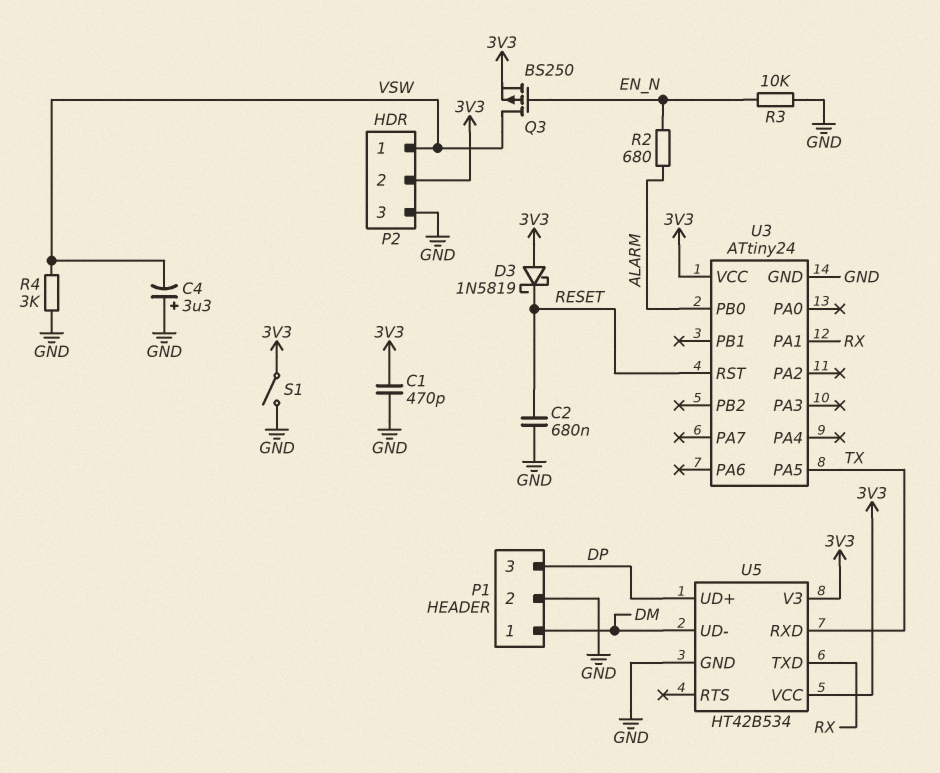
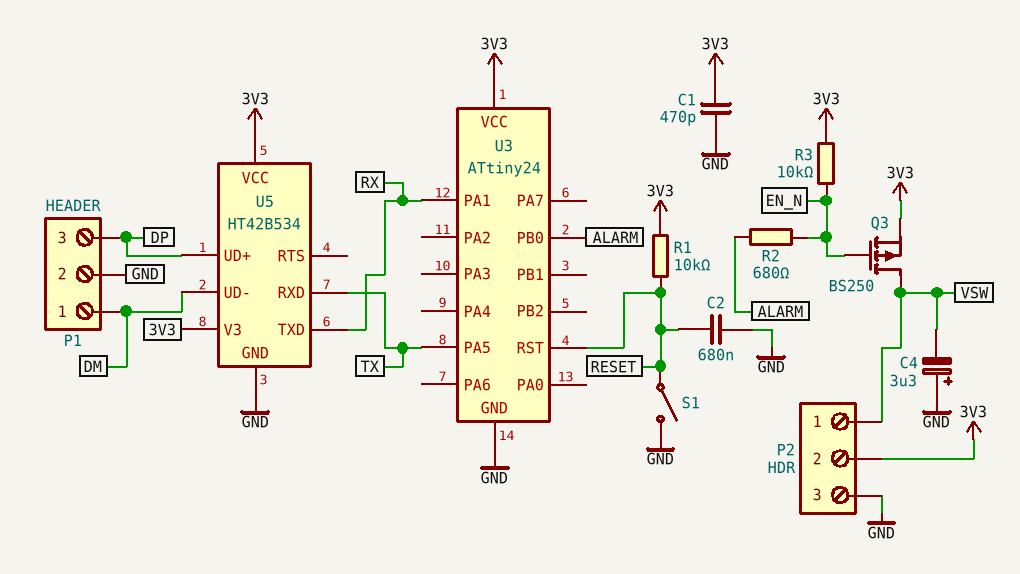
D3: schottky 1N5819 (A 3V3, K RESET) -> none
R1: none -> 10k (3V3, RESET)
R3: 10k (EN_N, GND) -> 10k (3V3, EN_N)
R4: 3k (GND, VSW) -> none
S1: switch (3V3, GND) -> switch (GND, RESET)

